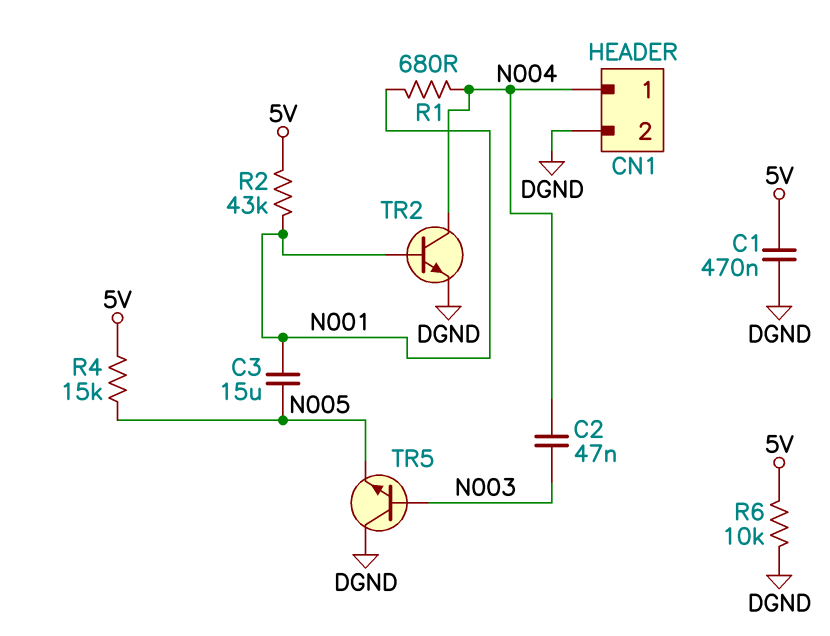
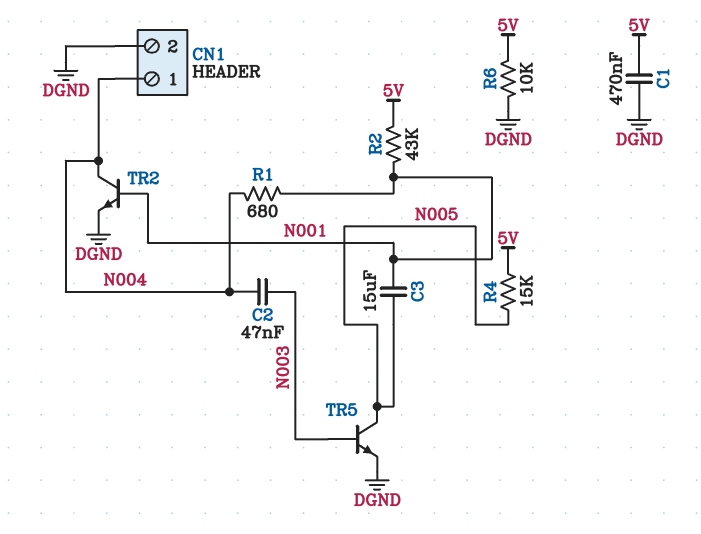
TR5: NPN (B N003, C DGND, E N005) -> NPN (B N003, C N005, E DGND)

